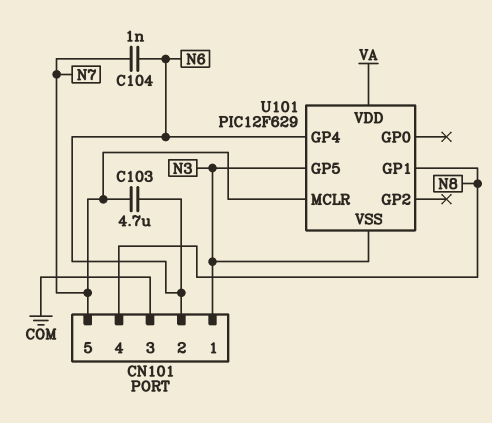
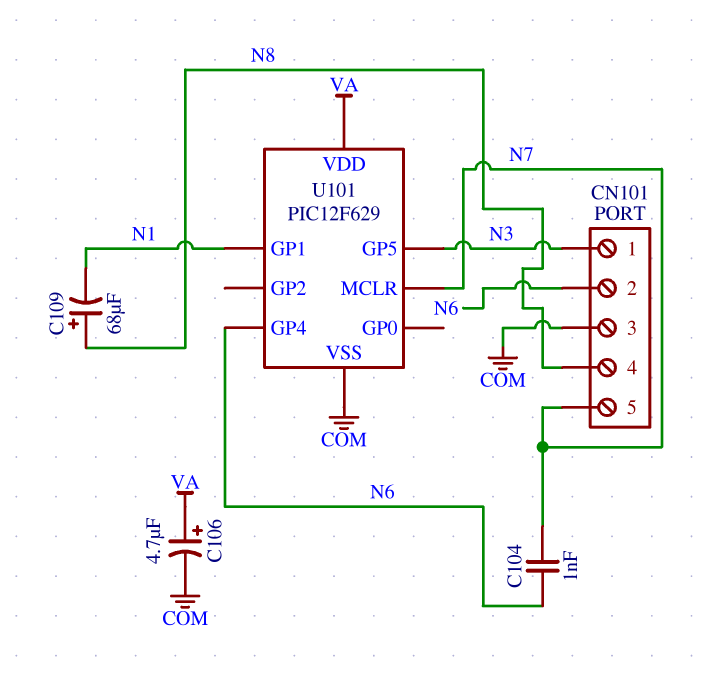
C103: 4.7uF (N6, N7) -> none
C106: none -> 4.7uF (plus VA, minus COM)
C109: none -> 68uF (plus N8, minus N1)
U101 pin GP1: N8 -> N1
U101 pin VSS: N3 -> COM

